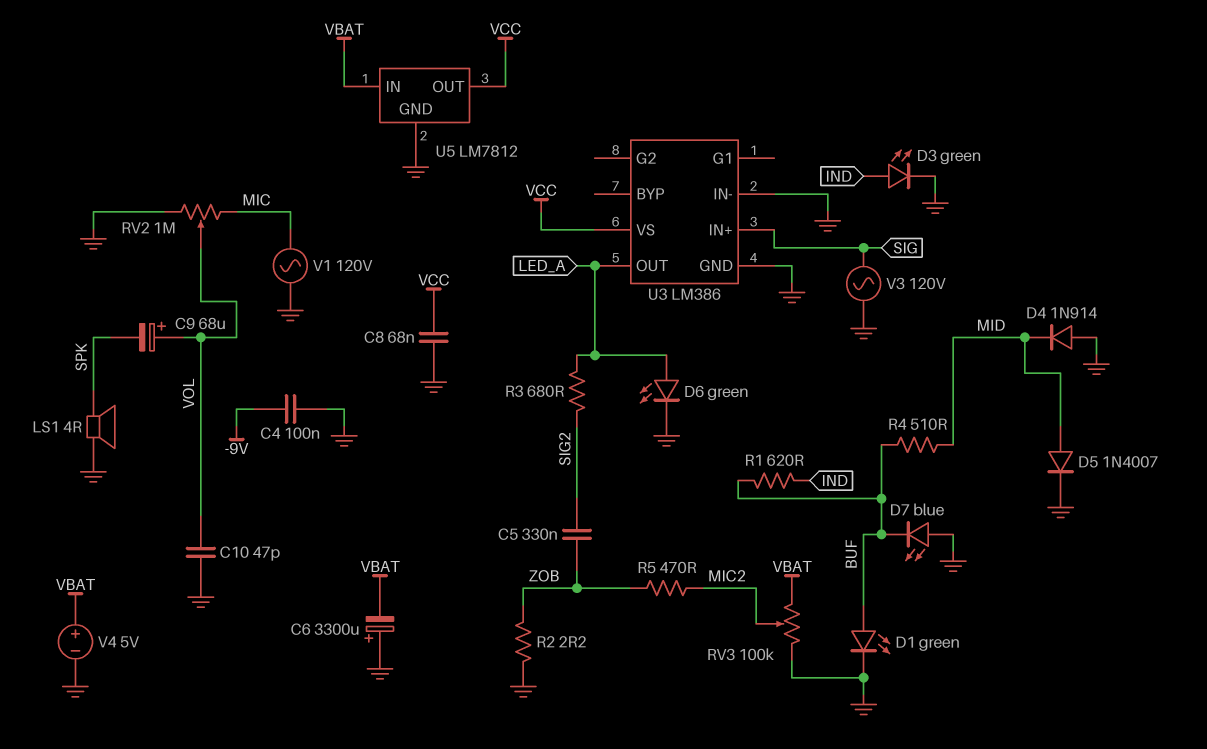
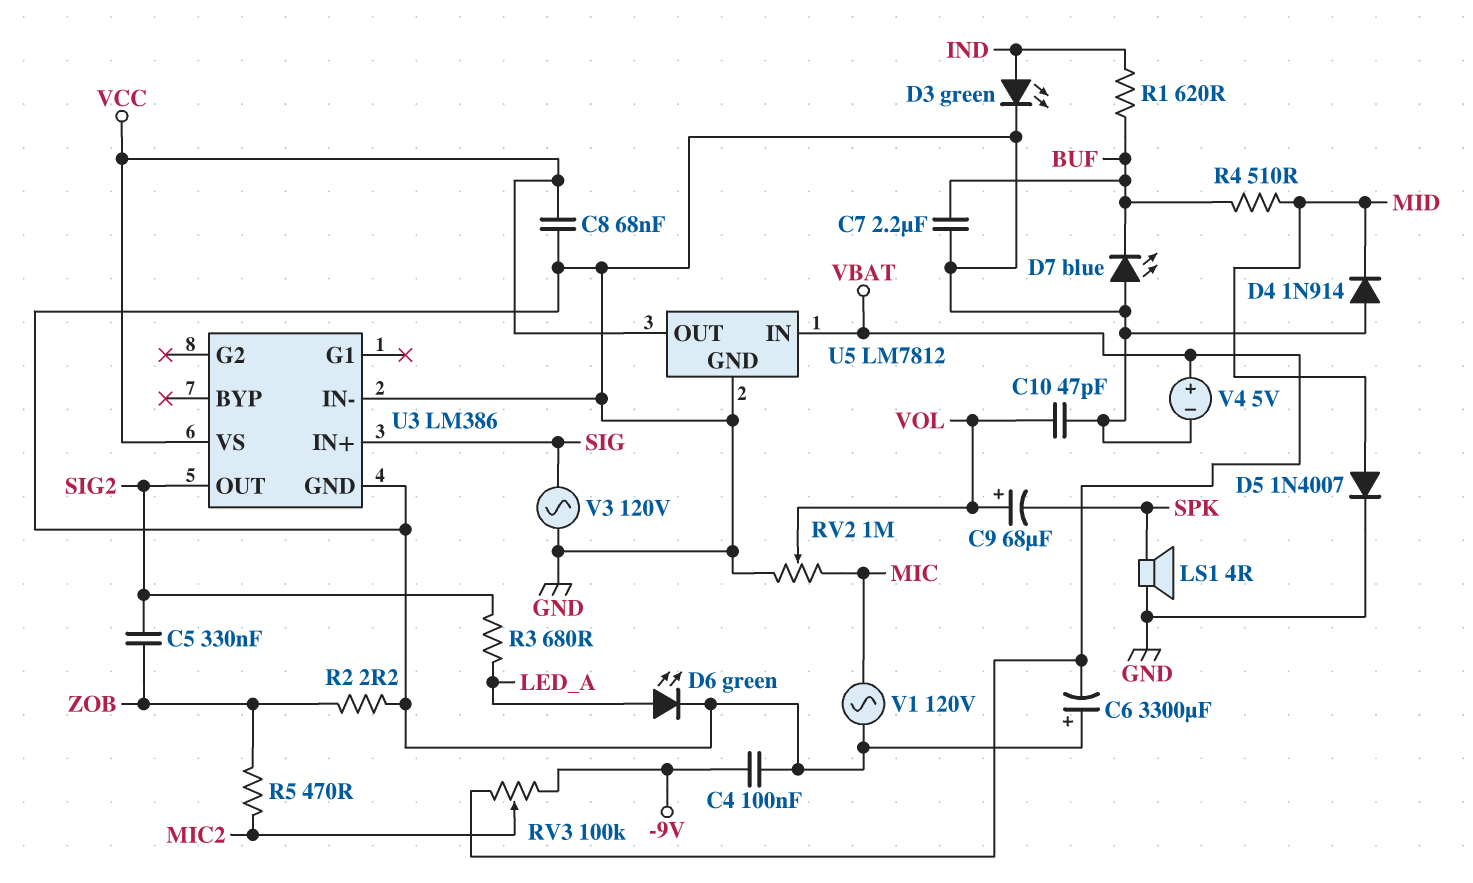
C7: none -> 2.2uF (BUF, GND)
D1: LED green (A BUF, K GND) -> none
RV3: 100k (GND, VBAT, wiper MIC2) -> 100k (-9V, VBAT, wiper MIC2)
U3 pin OUT: LED_A -> SIG2

